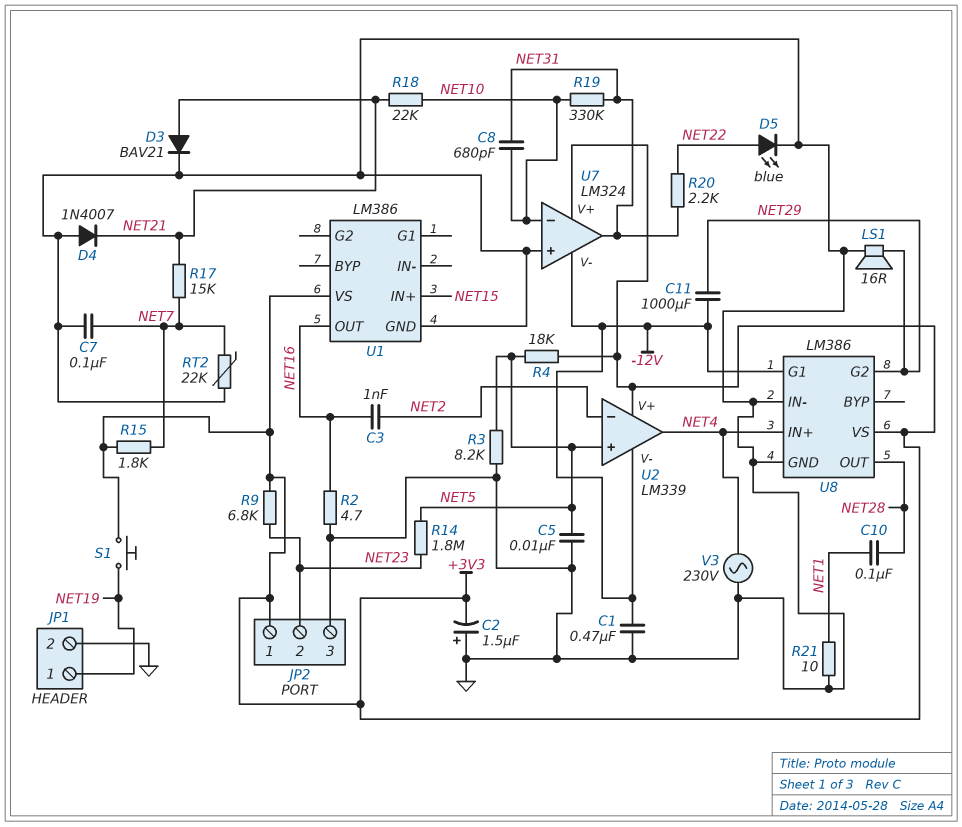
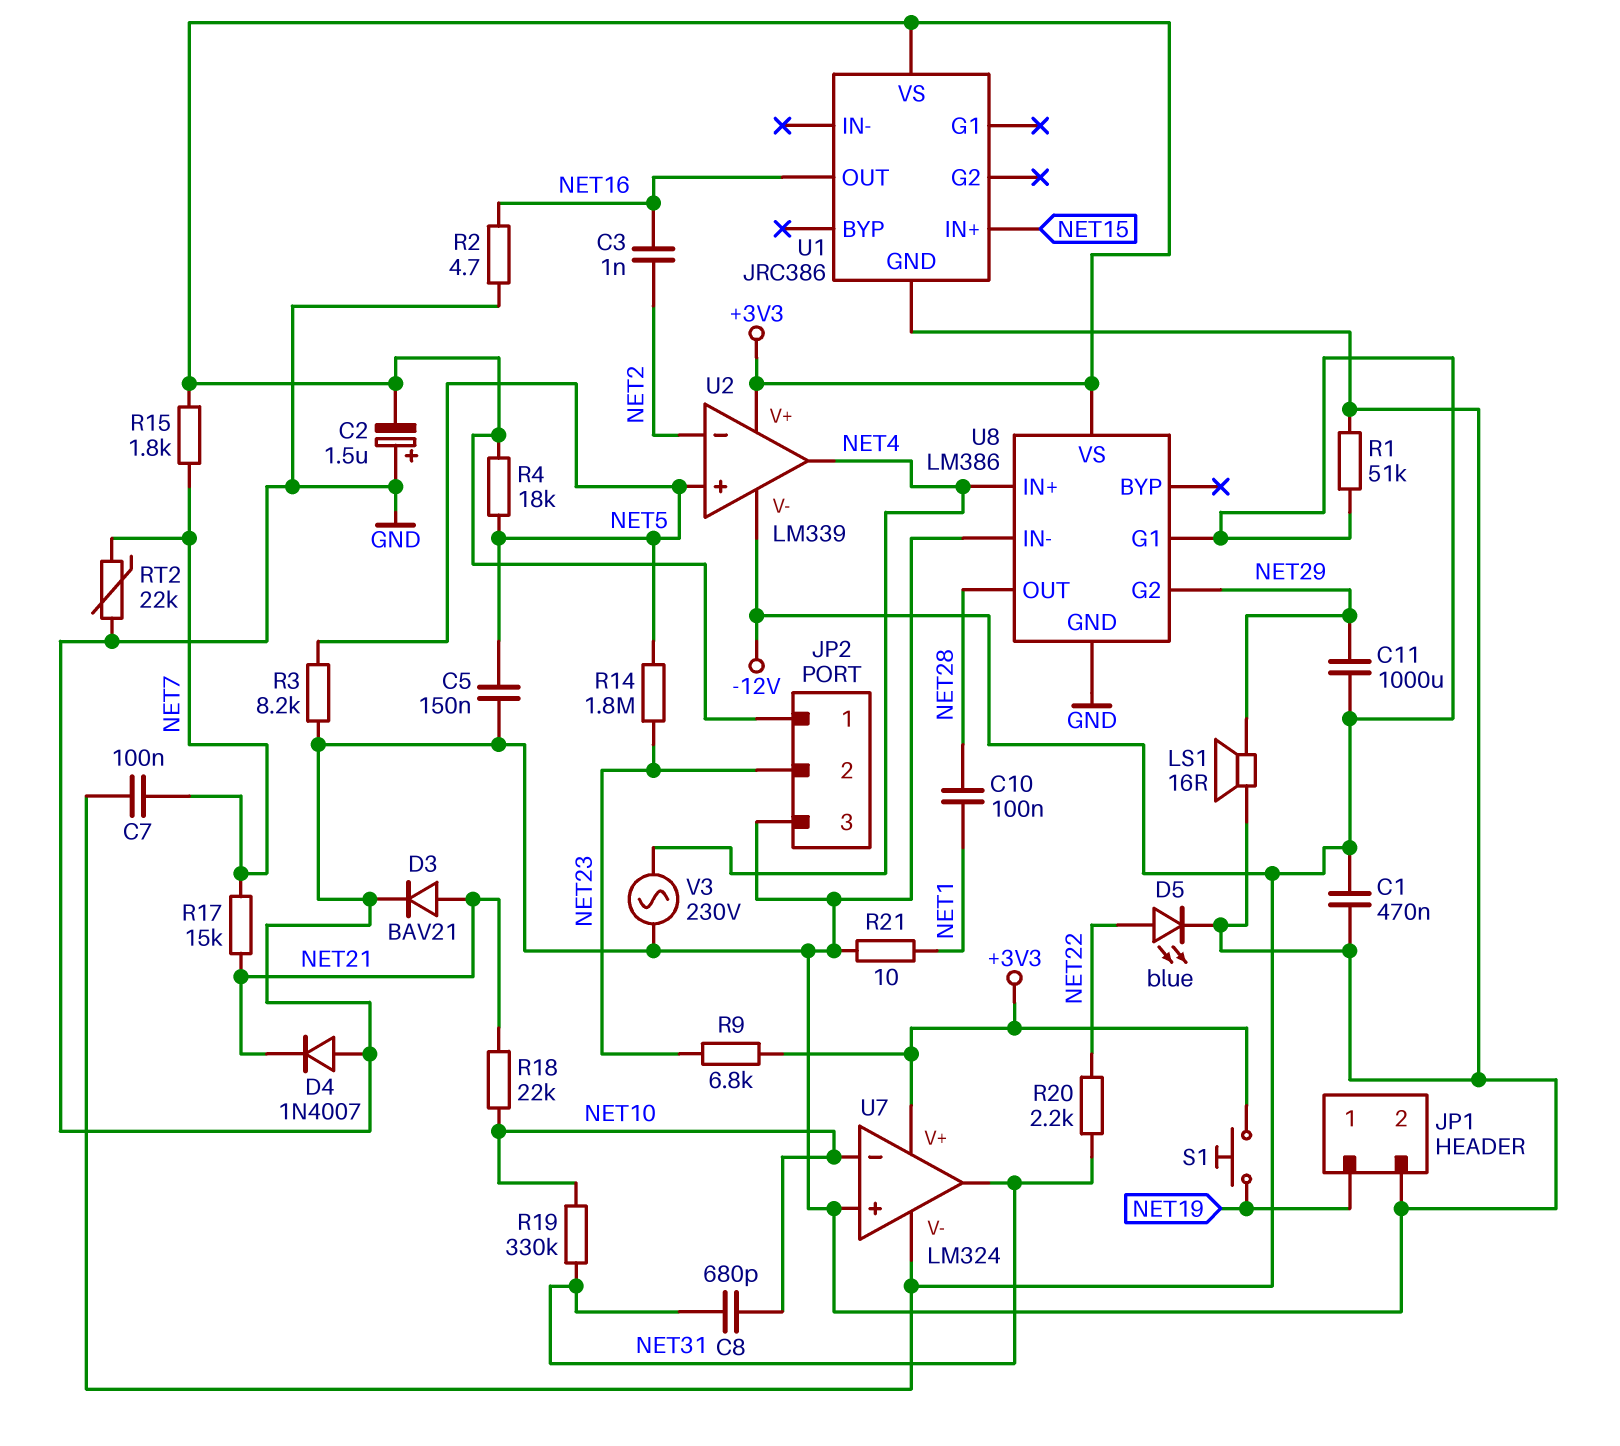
C5: 10nF (GND, NET5) -> 150nF (GND, NET5)
C7: 100nF (GND, NET7) -> 100nF (-12V, NET7)
R1: none -> 51k (-12V, GND)
U1: LM386 -> JRC386

